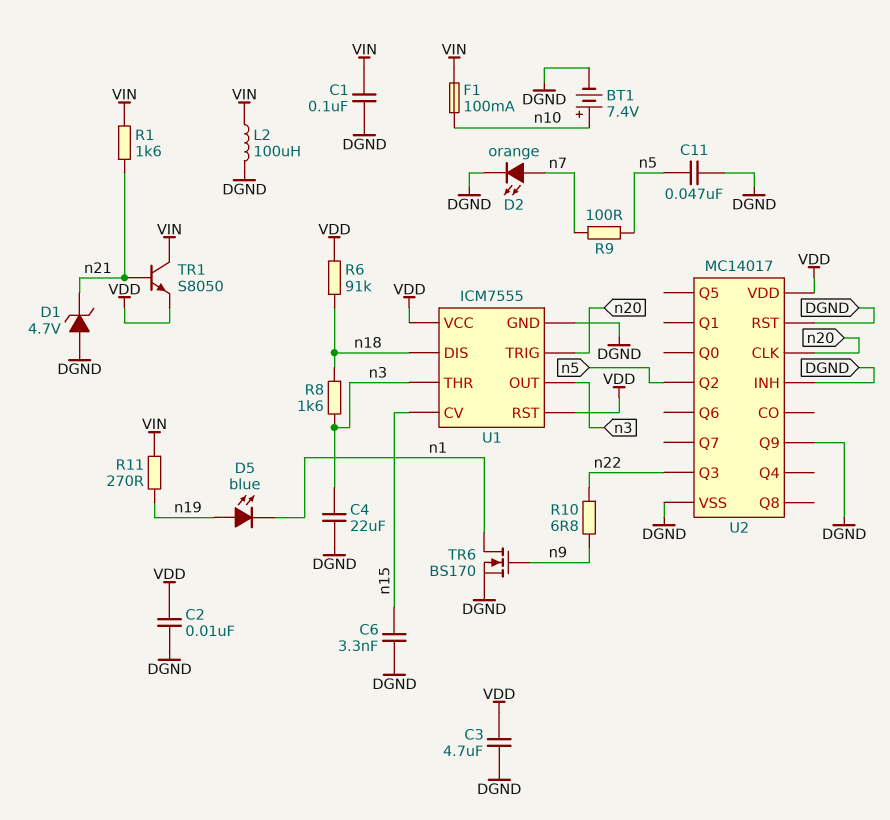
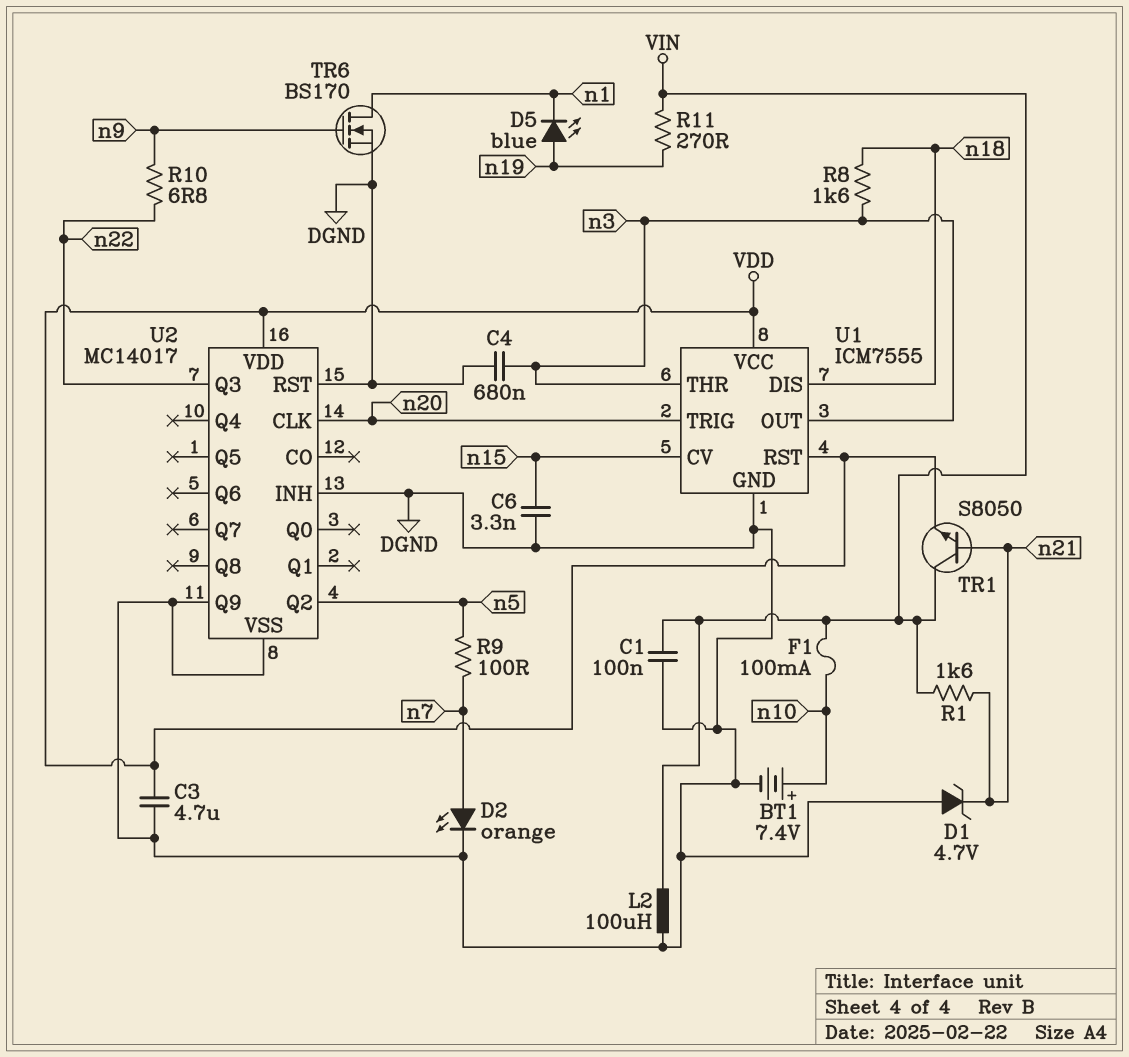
C2: 10nF (DGND, VDD) -> none
C4: 22uF (DGND, n3) -> 680nF (DGND, n3)
C11: 47nF (DGND, n5) -> none
R6: 91k (VDD, n18) -> none

